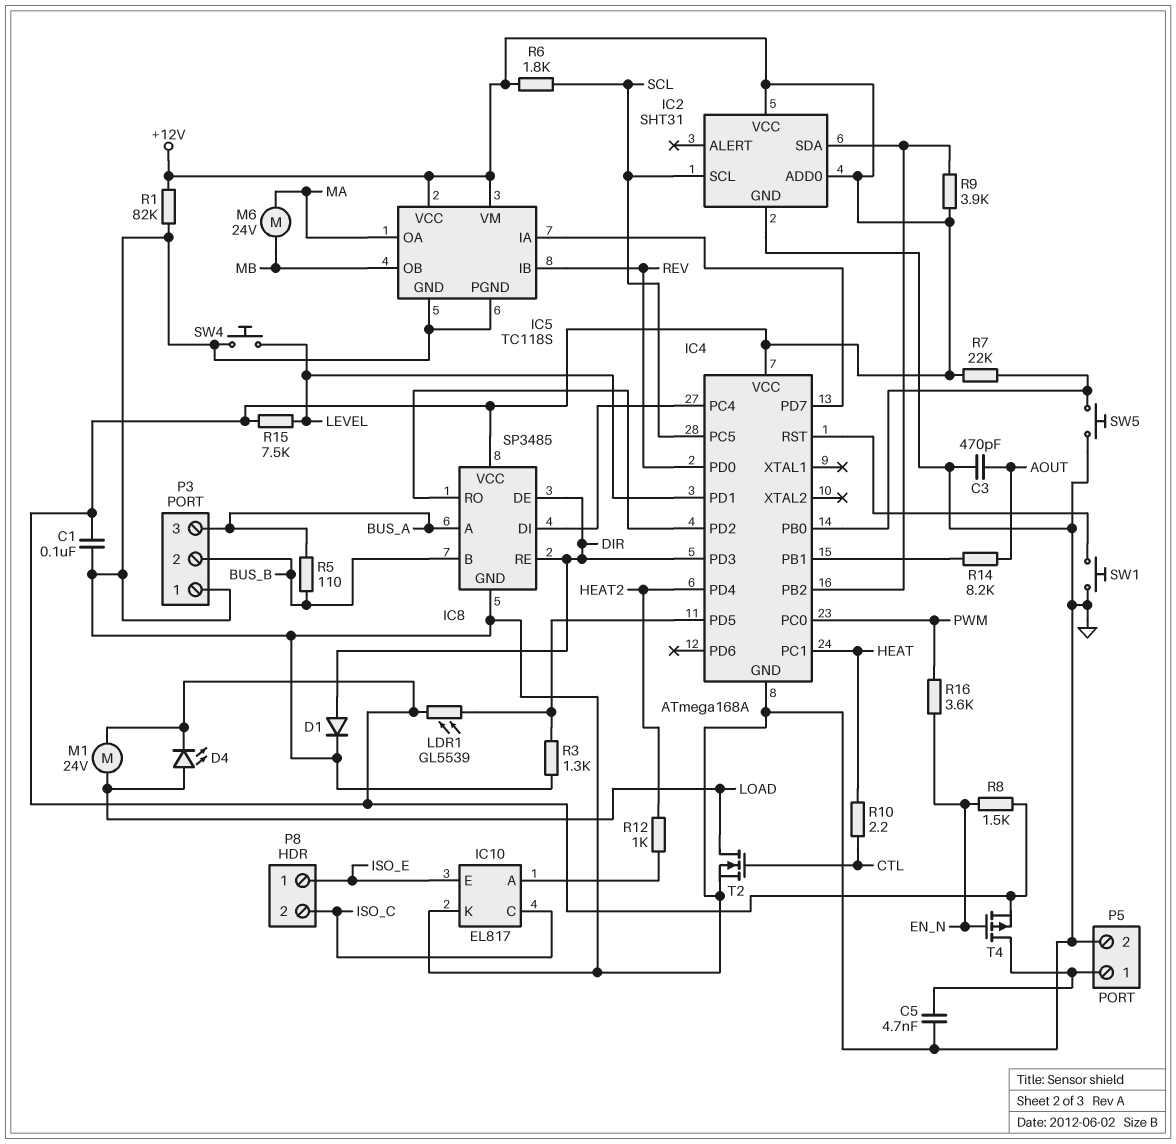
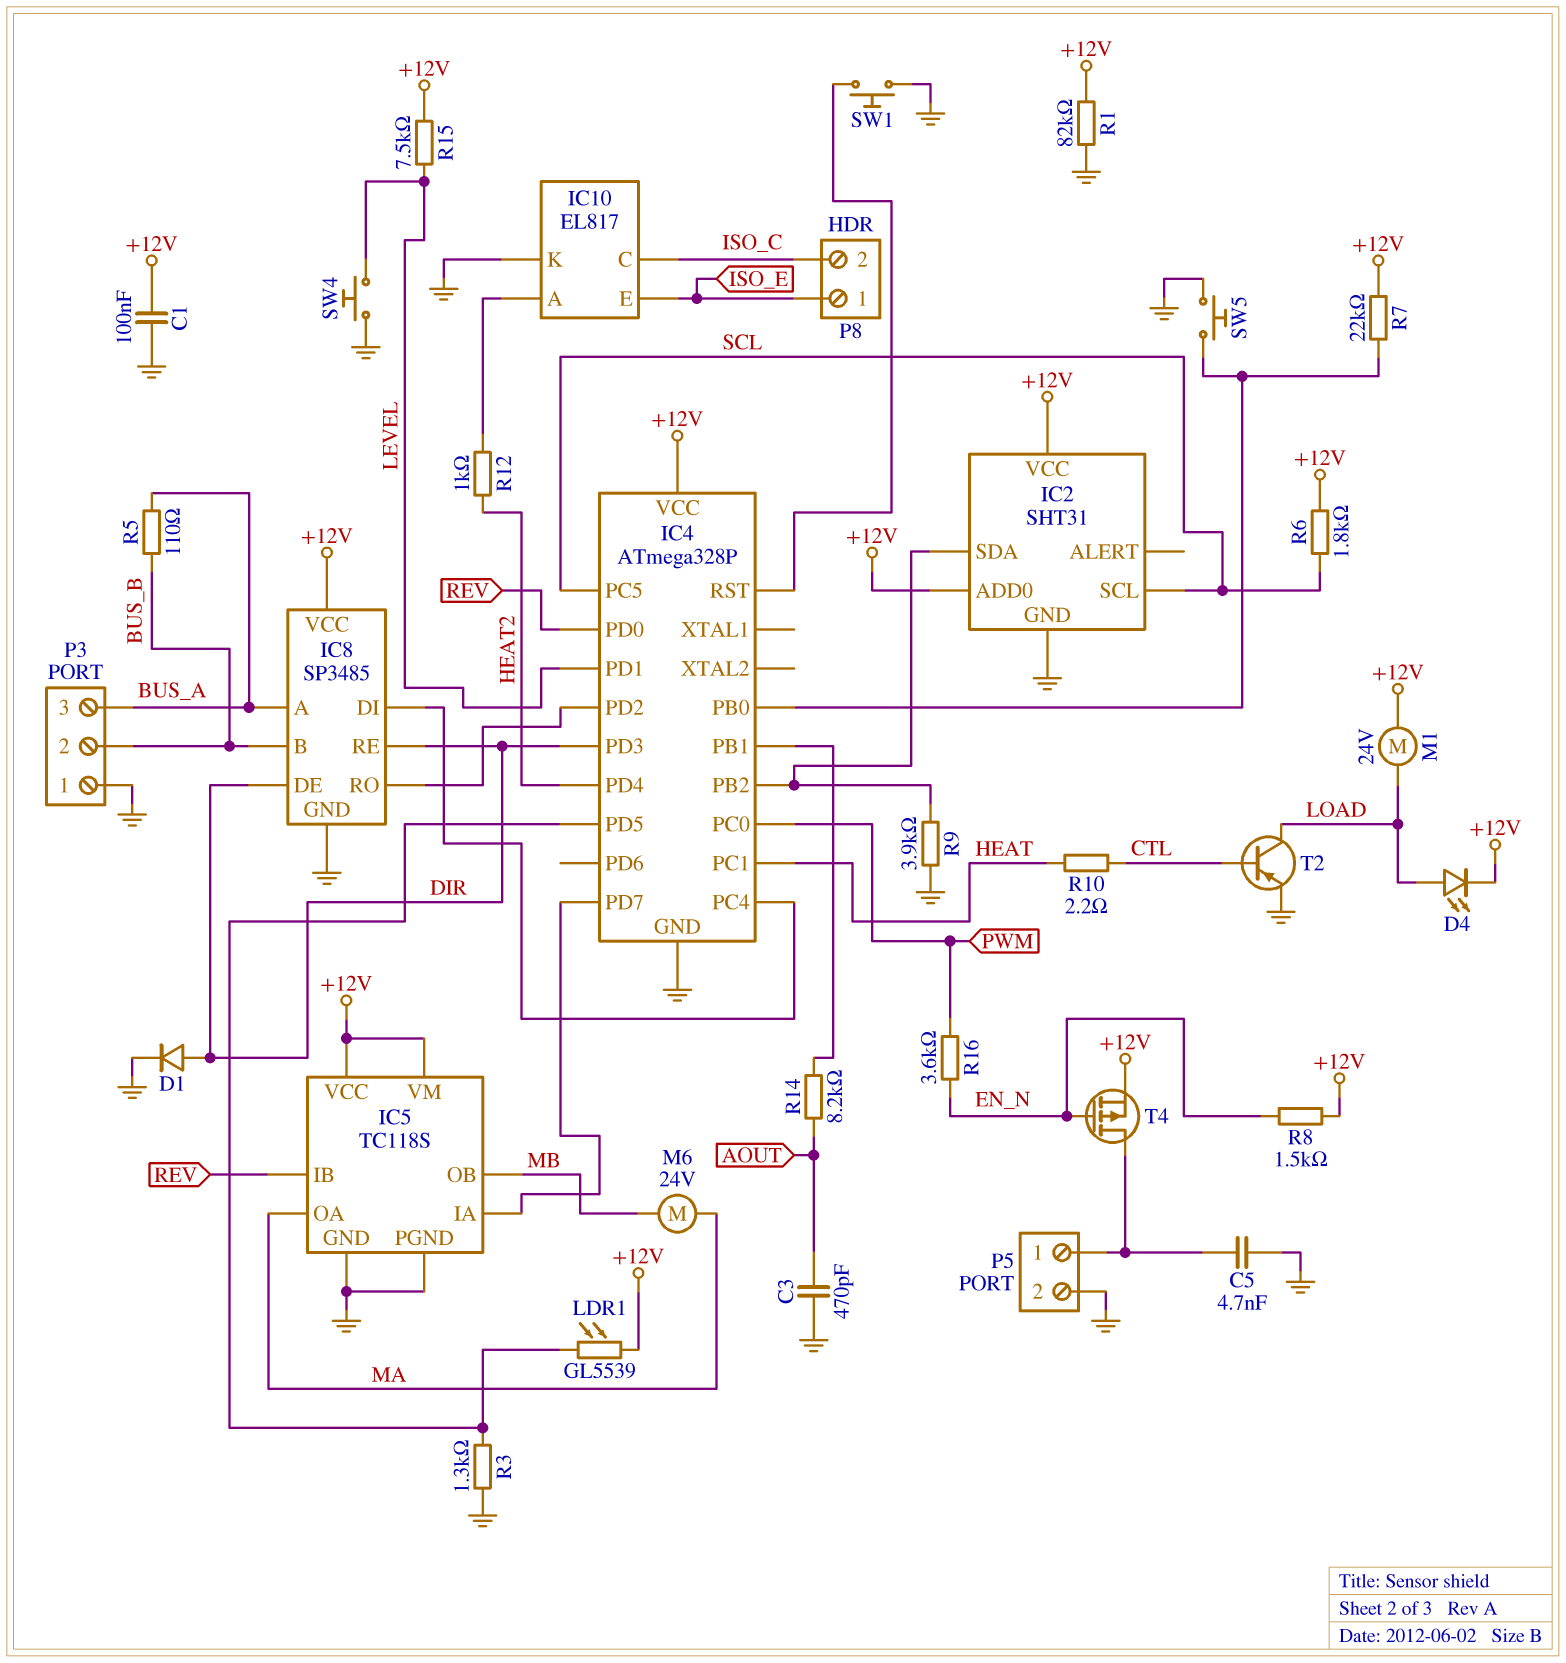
IC4: ATmega168A -> ATmega328P
R9: 3.9k (+12V, IC2/SDA) -> 3.9k (GND, IC2/SDA)
T2: NMOS (G CTL, D LOAD, S GND) -> PNP (B CTL, C LOAD, E GND)

